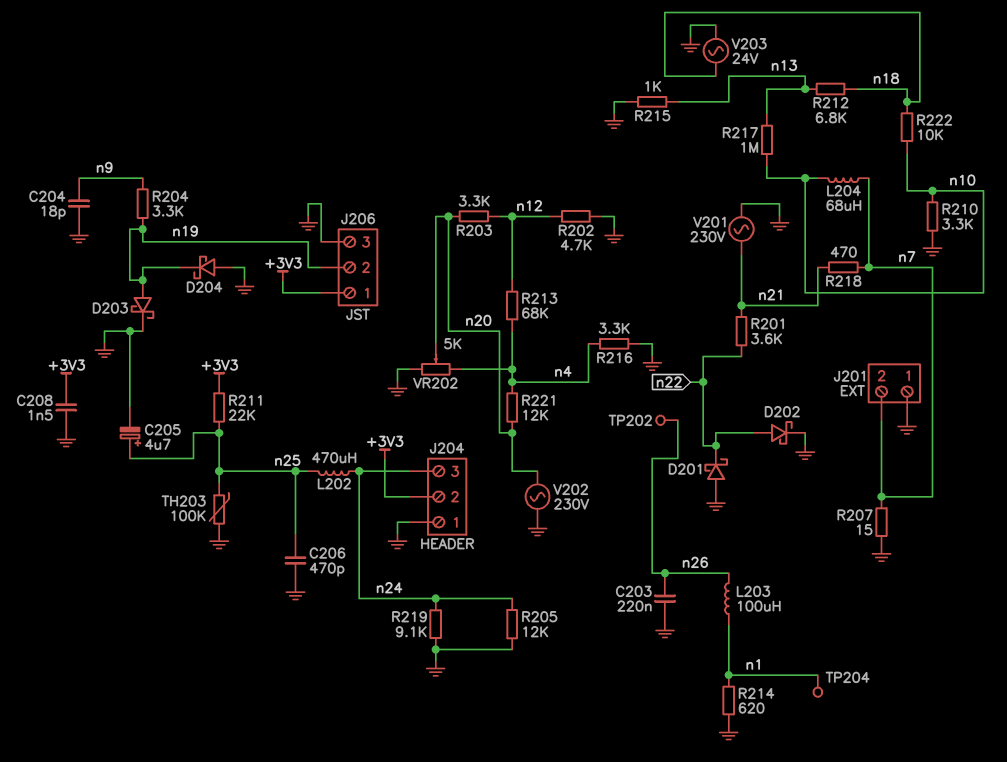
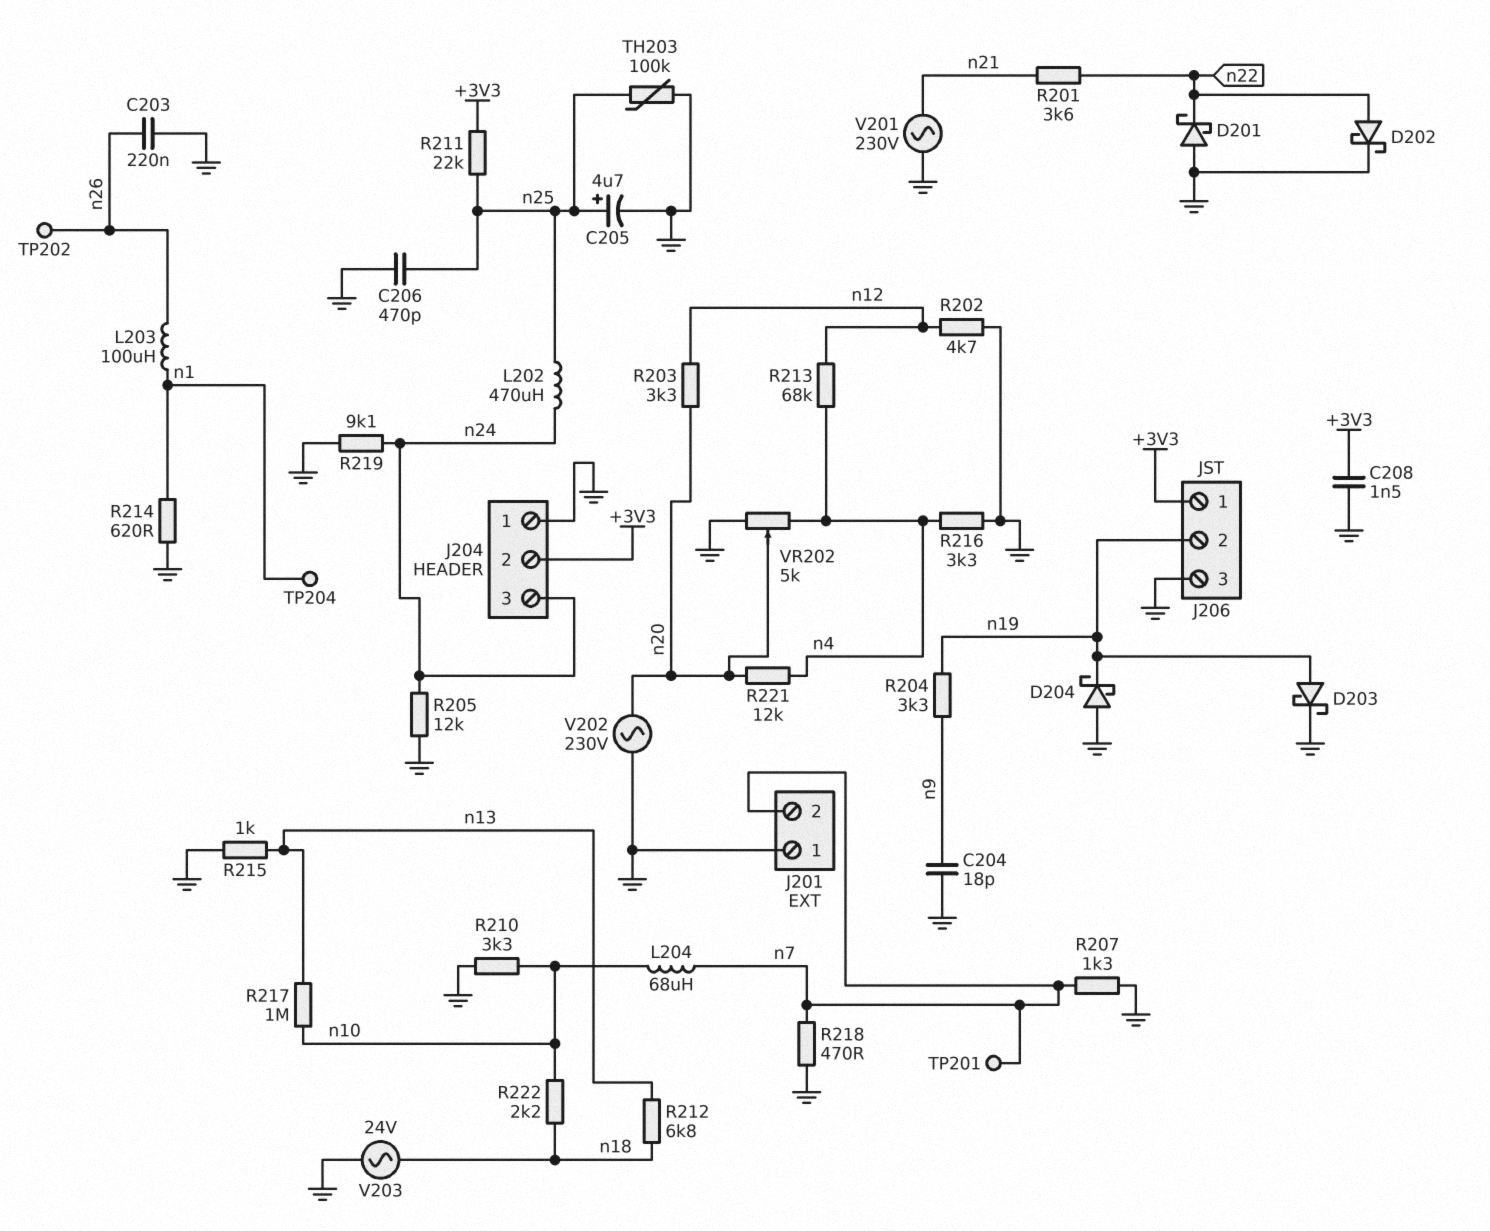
R207: 15 (GND, n7) -> 1.3k (GND, n7)
R218: 470 (n7, n21) -> 470 (GND, n7)
R222: 10k (n10, n18) -> 2.2k (n10, n18)
TP201: none -> test point (n7)

